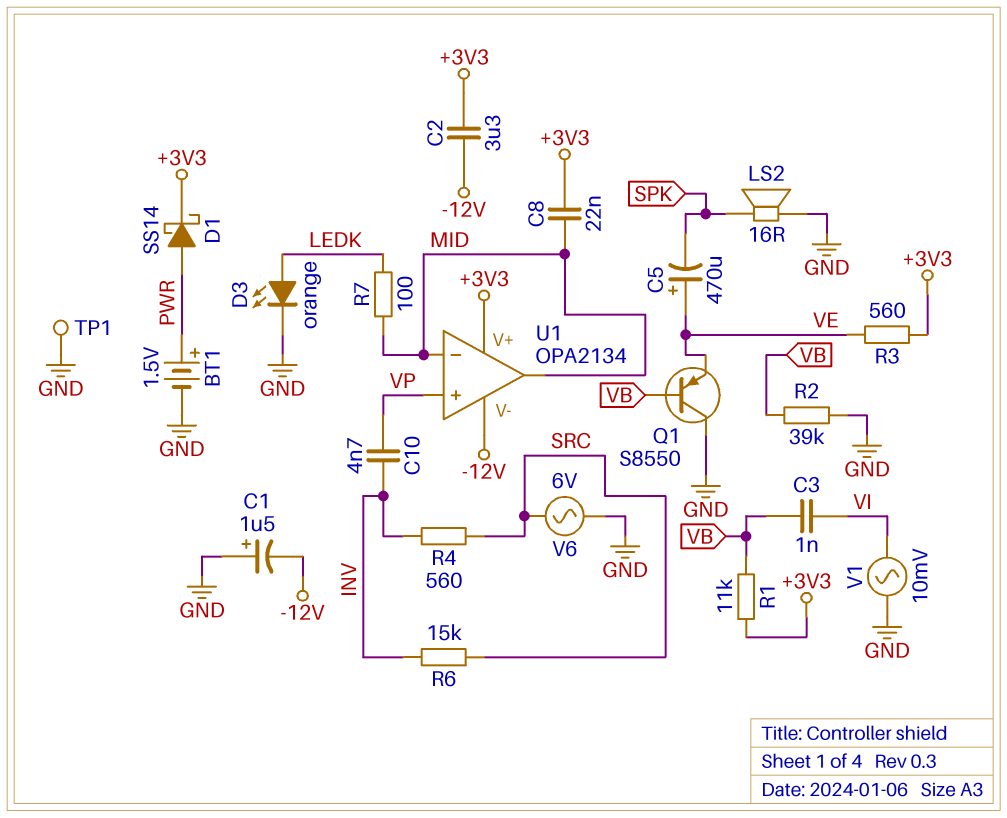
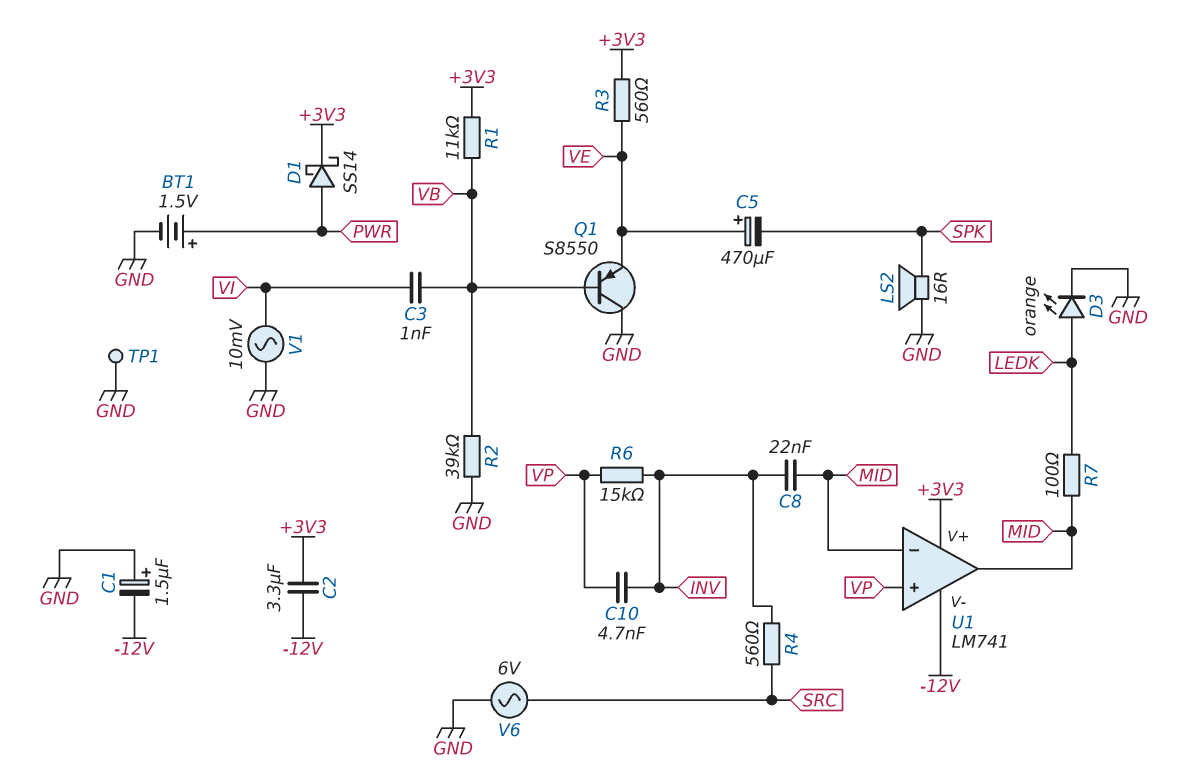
C8: 22nF (+3V3, MID) -> 22nF (INV, MID)
R6: 15k (INV, SRC) -> 15k (INV, VP)
U1: OPA2134 -> LM741

